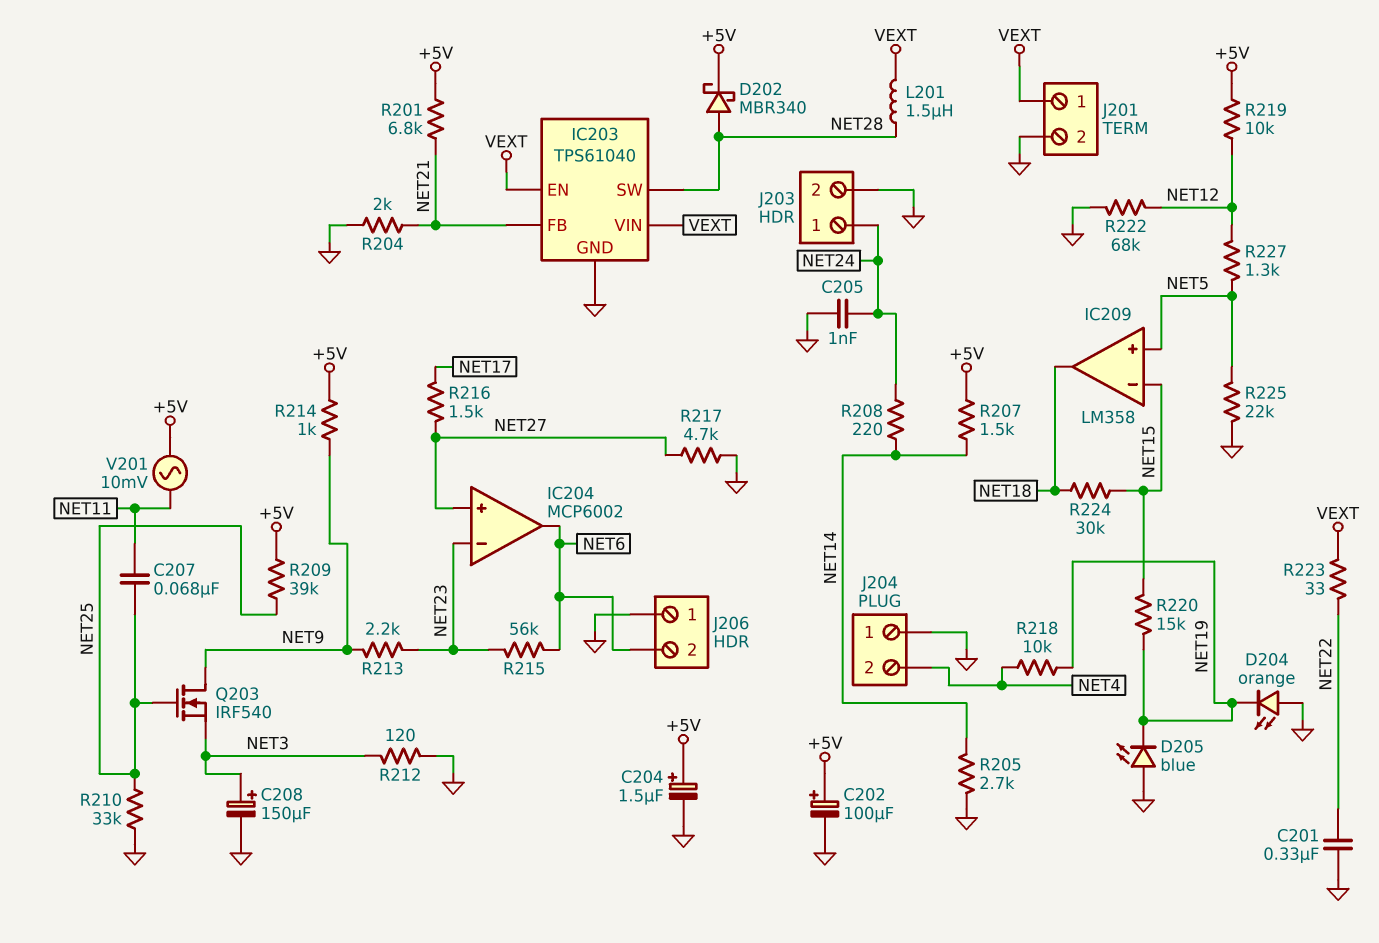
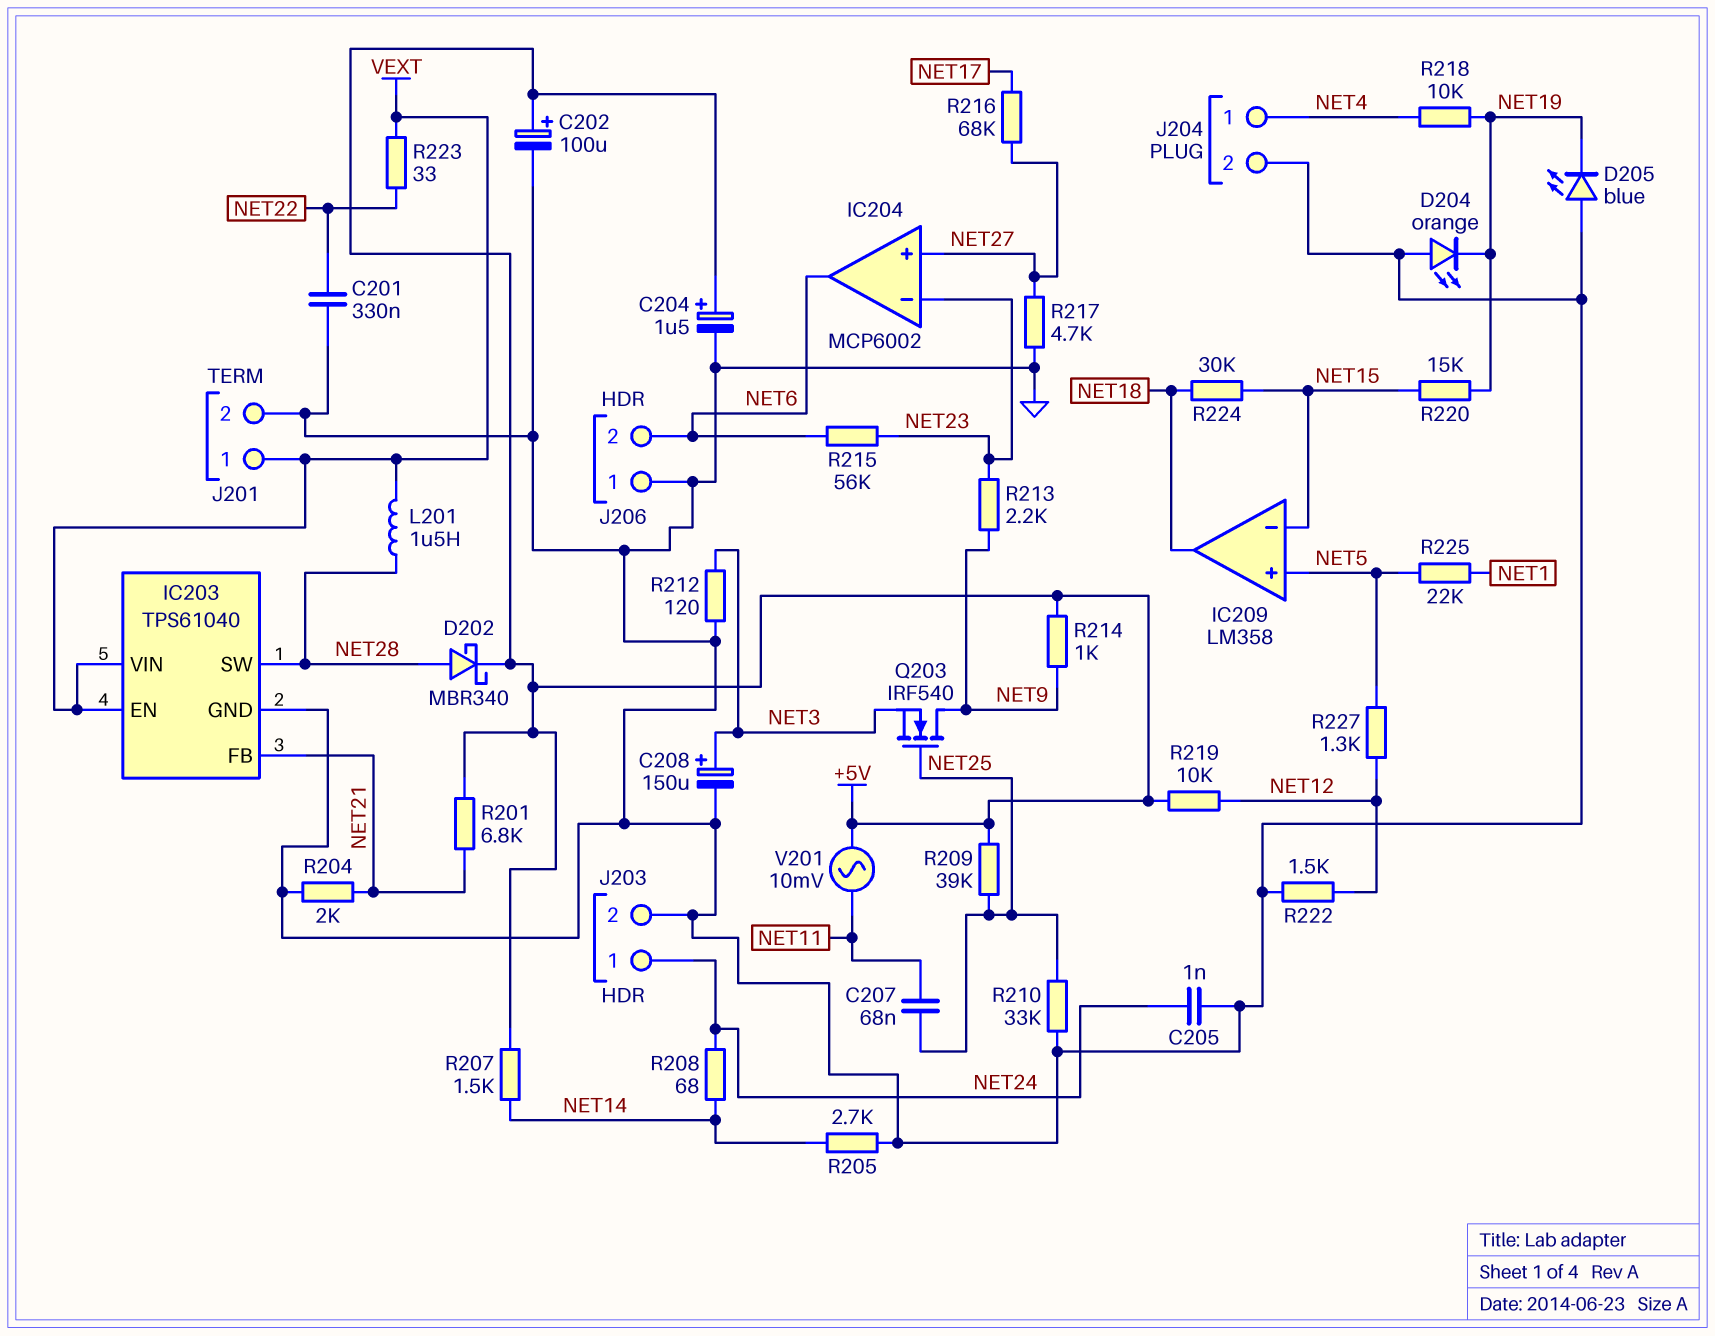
J204 pin 1: GND -> NET4
J204 pin 2: NET4 -> GND
R208: 220 (NET14, NET24) -> 68 (NET14, NET24)
R216: 1.5k (NET17, NET27) -> 68k (NET17, NET27)
R222: 68k (GND, NET12) -> 1.5k (GND, NET12)
R225: 22k (GND, NET5) -> 22k (NET1, NET5)

